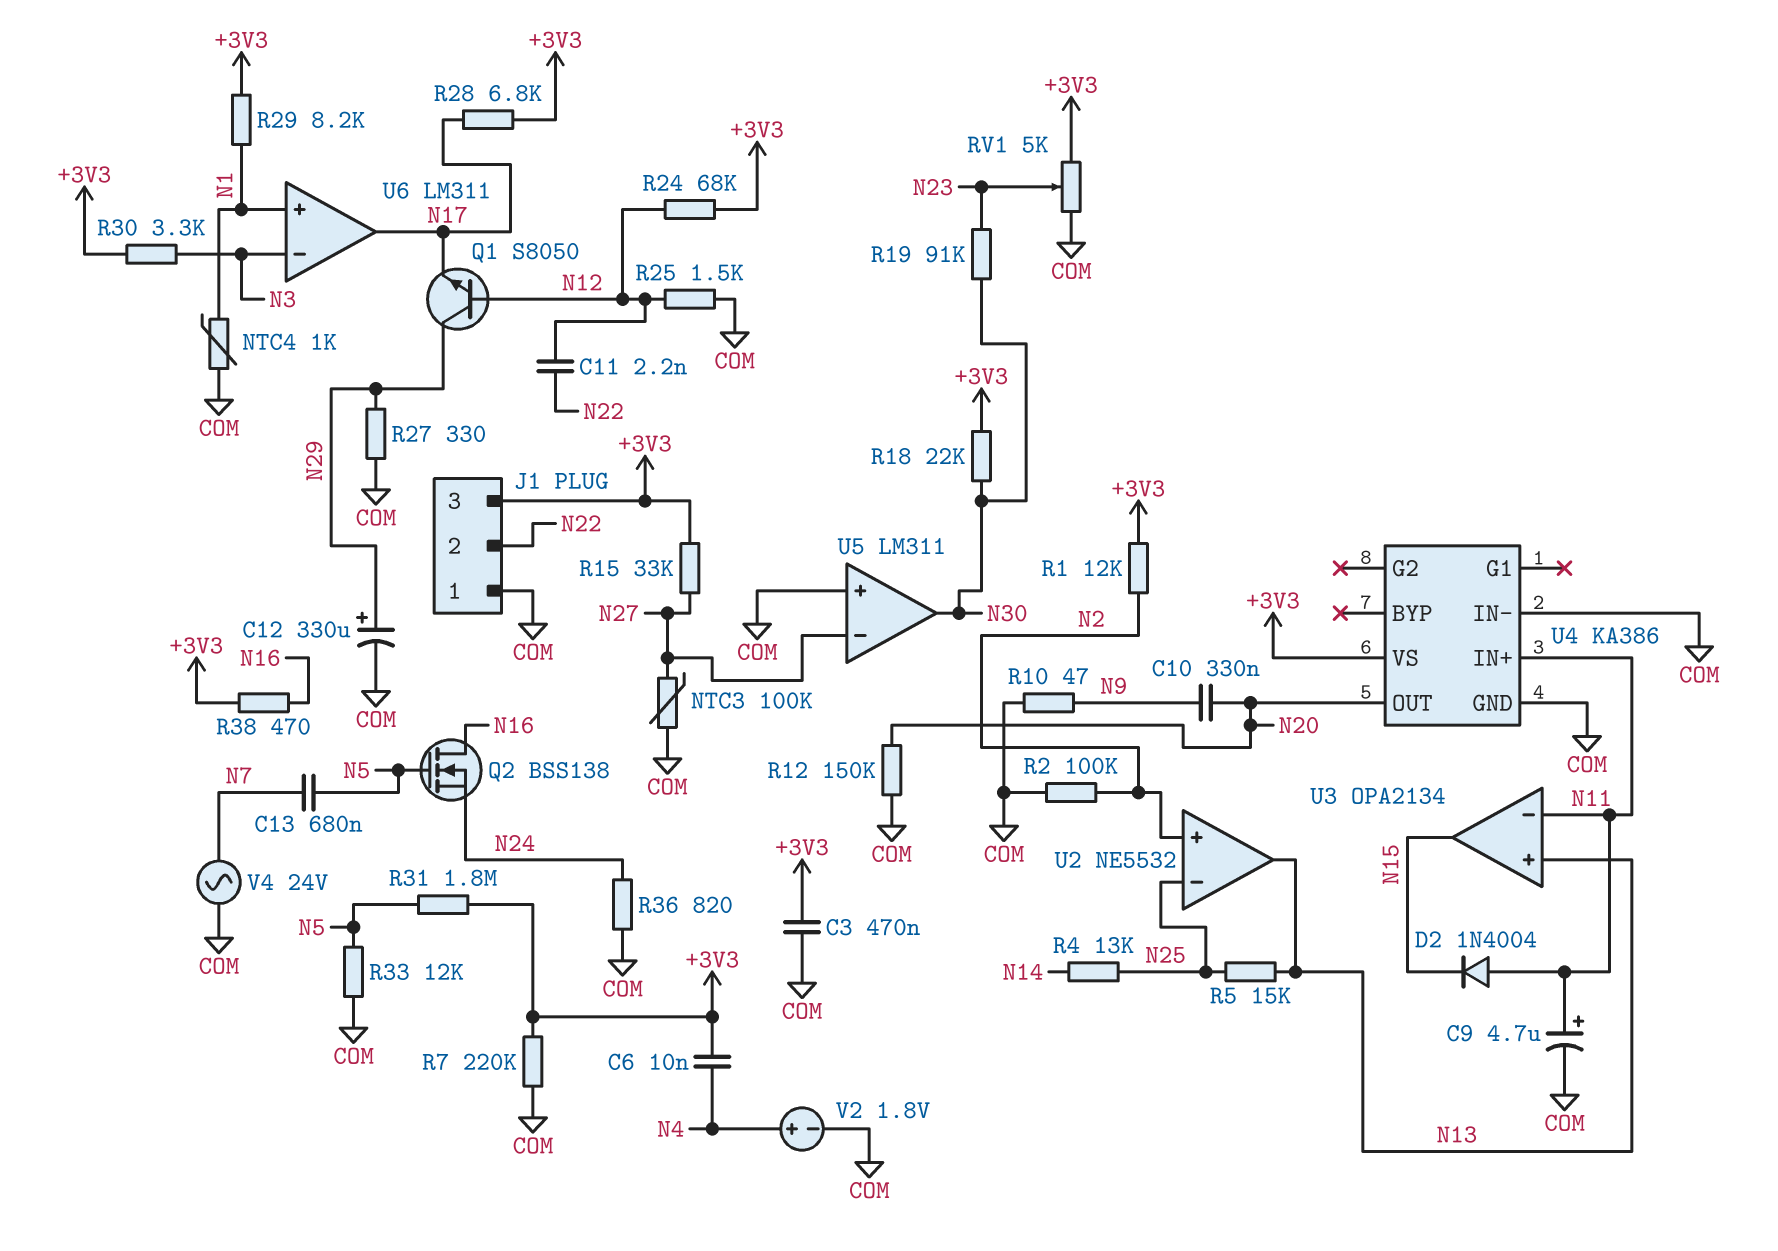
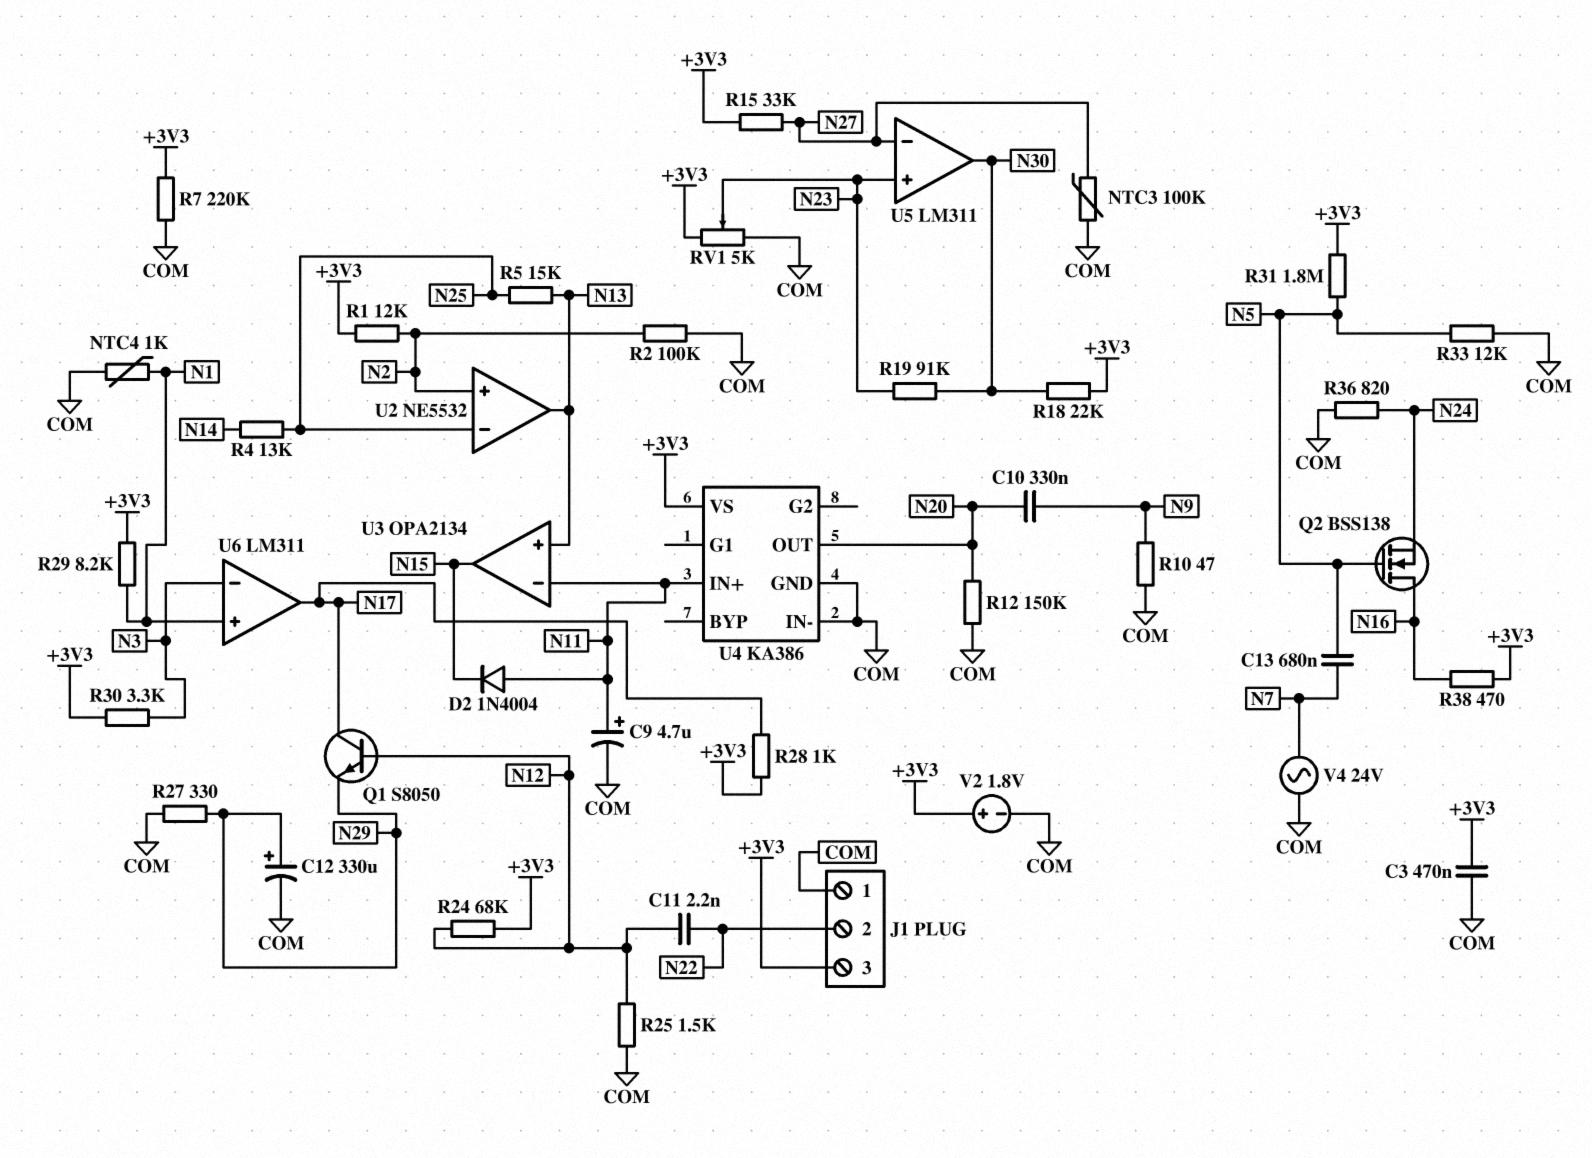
C6: 10nF (+3V3, N4) -> none
Q1: NPN S8050 (B N12, C N29, E N17) -> NPN S8050 (B N12, C N17, E N29)
R28: 6.8k (+3V3, N17) -> 1k (+3V3, N17)
U5 pin in+: COM -> N23
V2: 1.8V (plus N4, minus COM) -> 1.8V (plus +3V3, minus COM)

